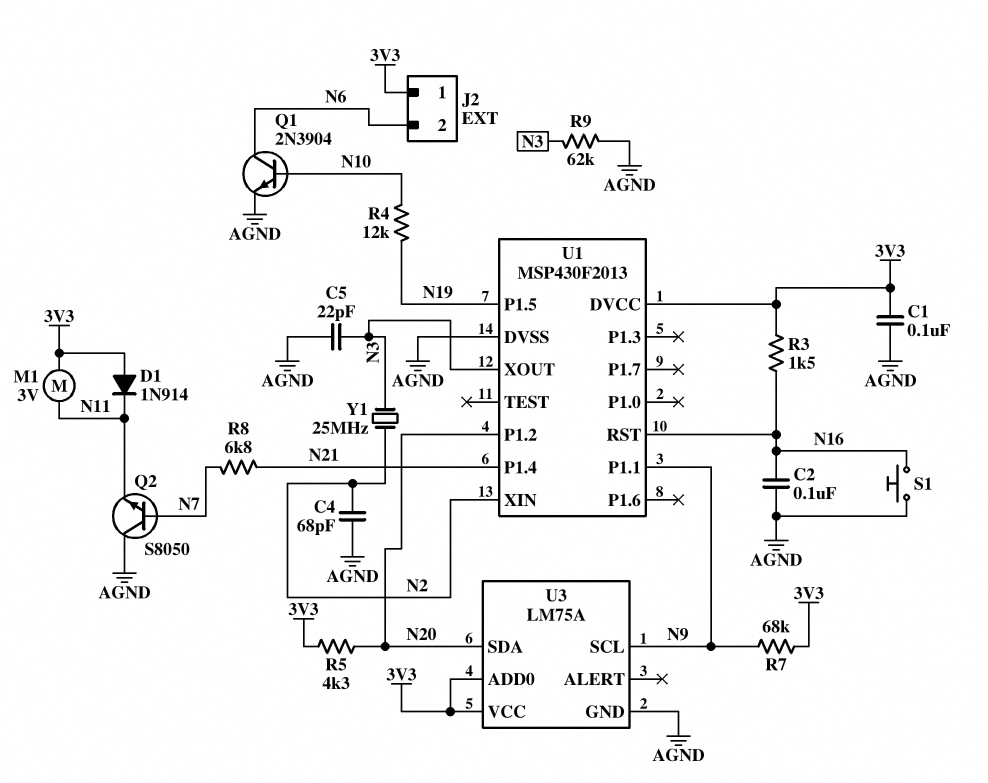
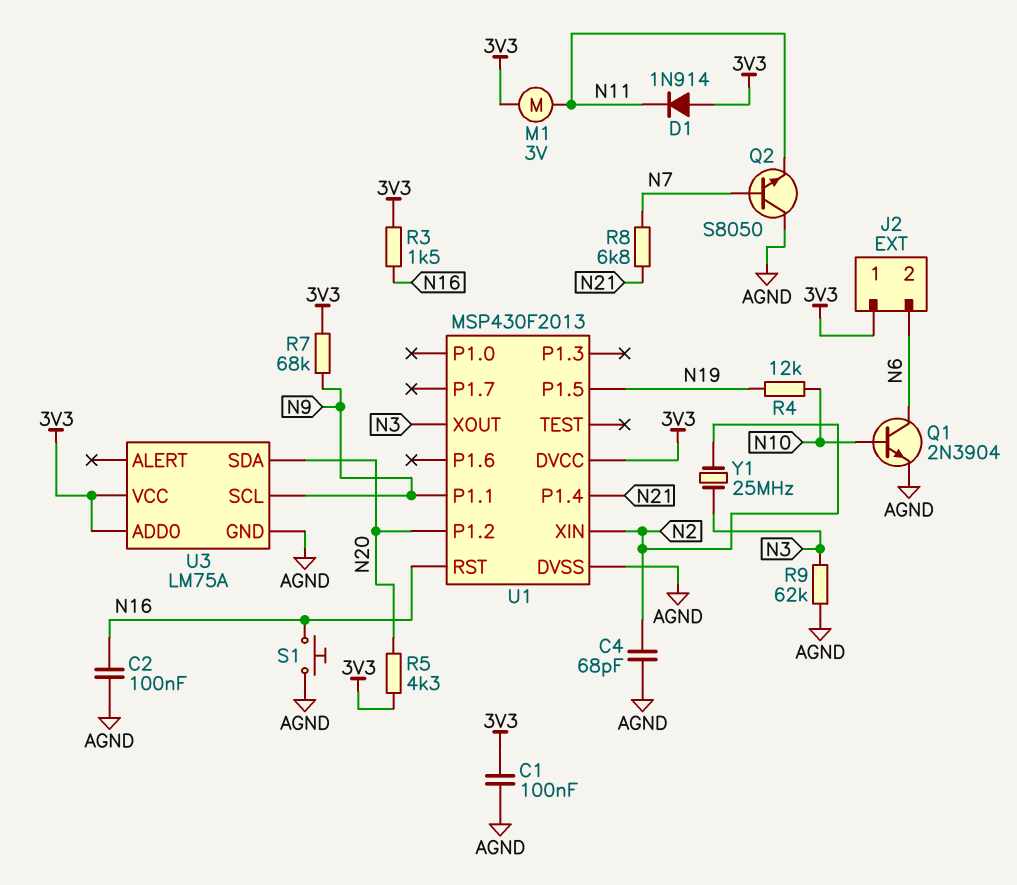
C5: 22pF (AGND, N3) -> none

